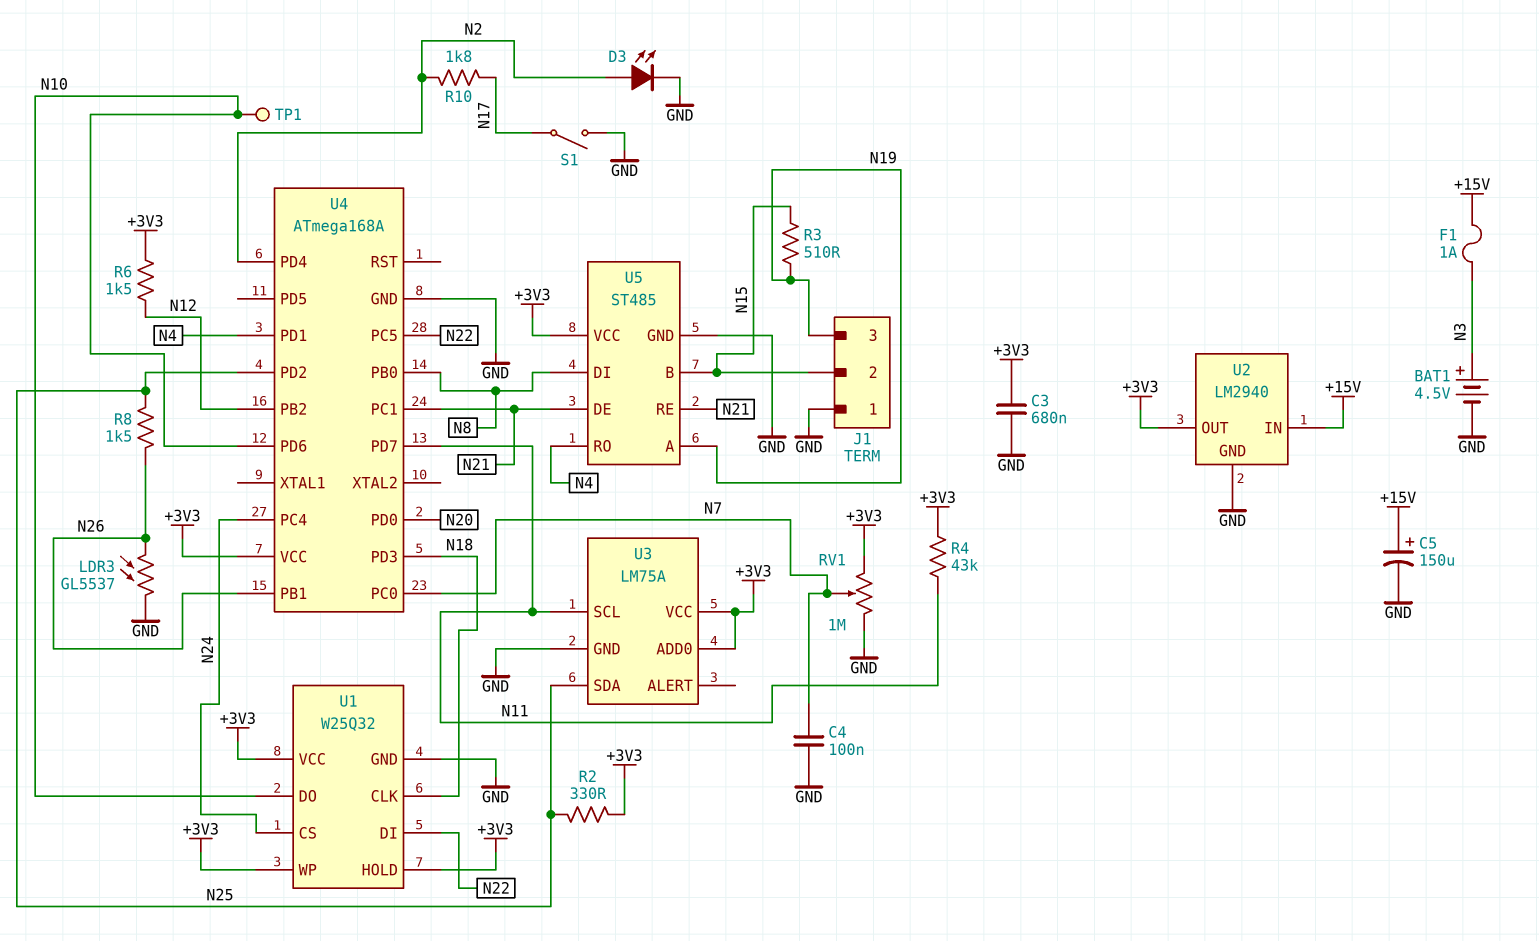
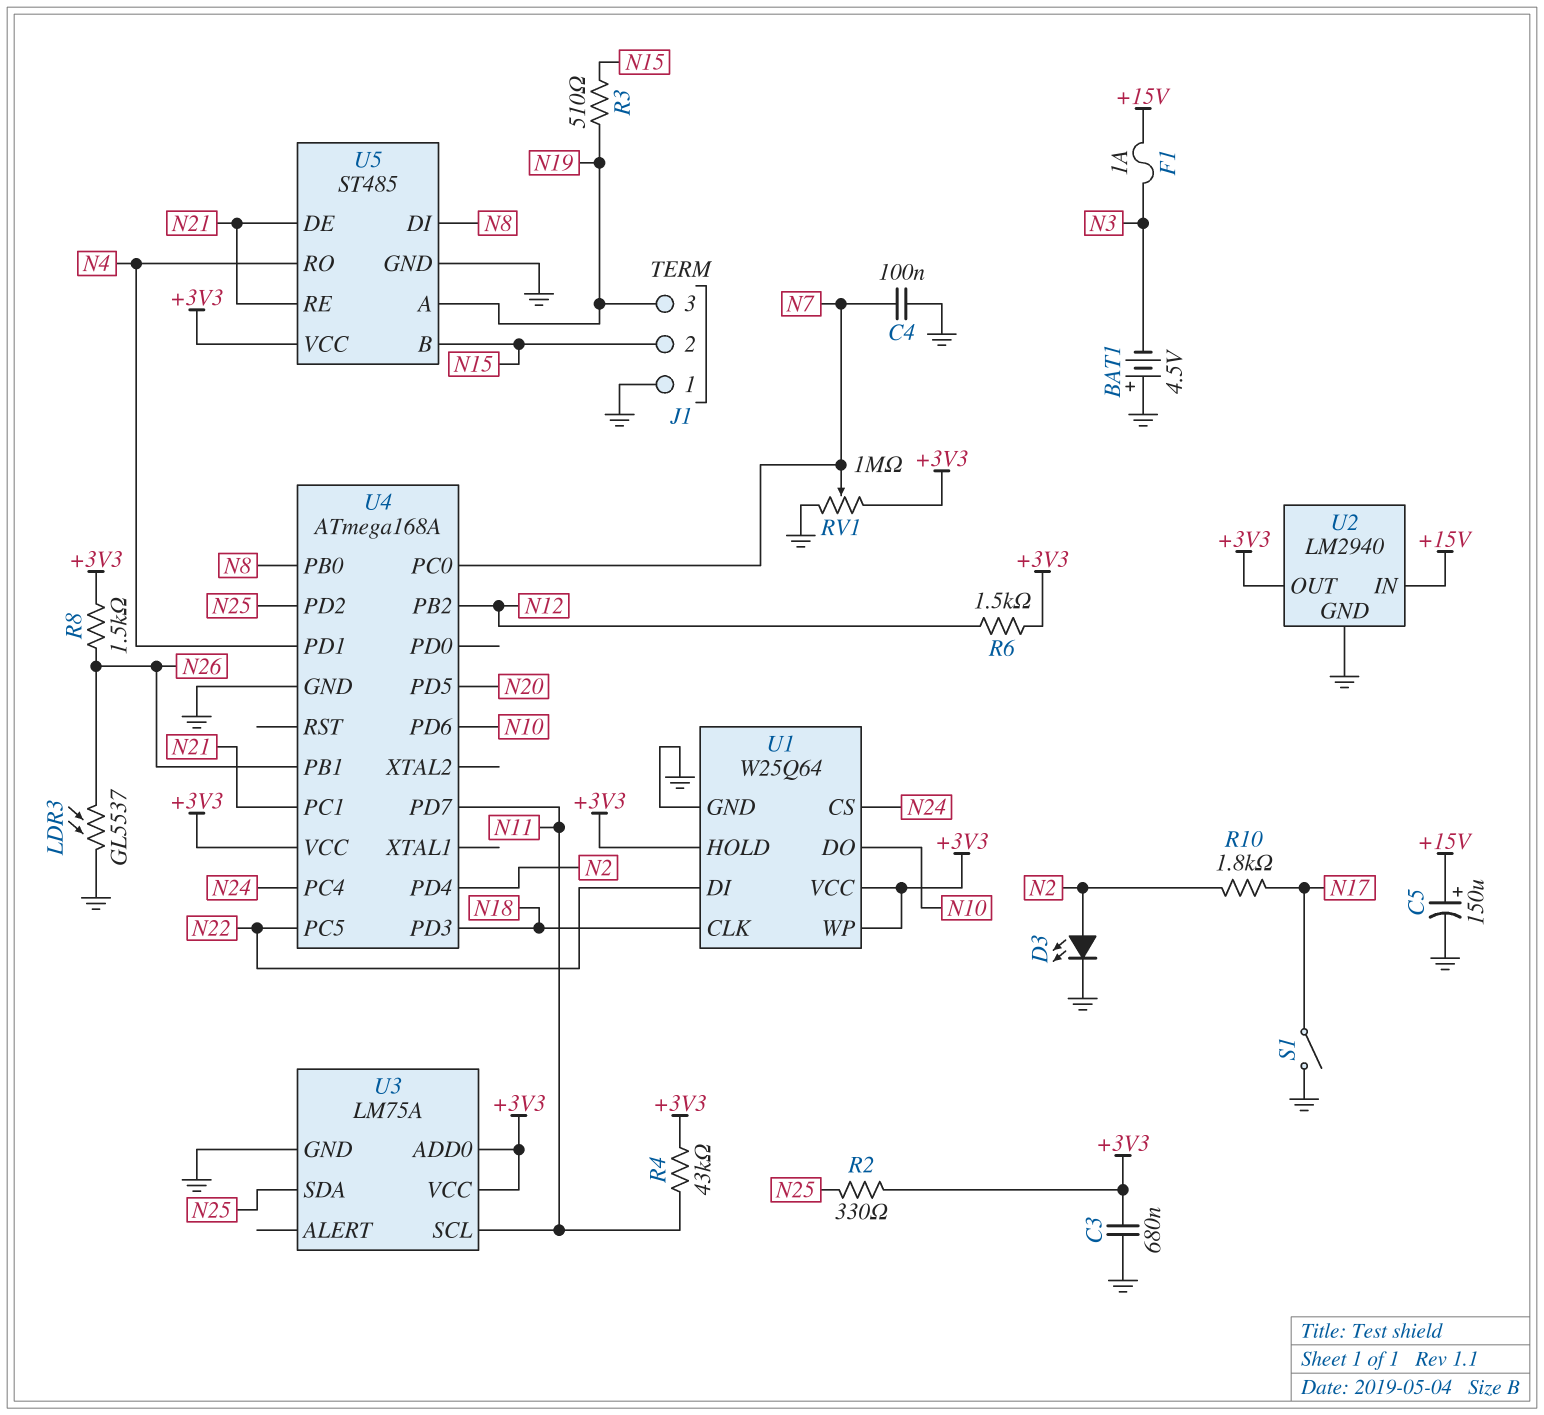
BAT1: 4.5V (plus N3, minus GND) -> 4.5V (plus GND, minus N3)
R8: 1.5k (N25, N26) -> 1.5k (+3V3, N26)
TP1: test point (N10) -> none
U1: W25Q32 -> W25Q64
U4 pin PD0: N20 -> none
U4 pin PD5: none -> N20

